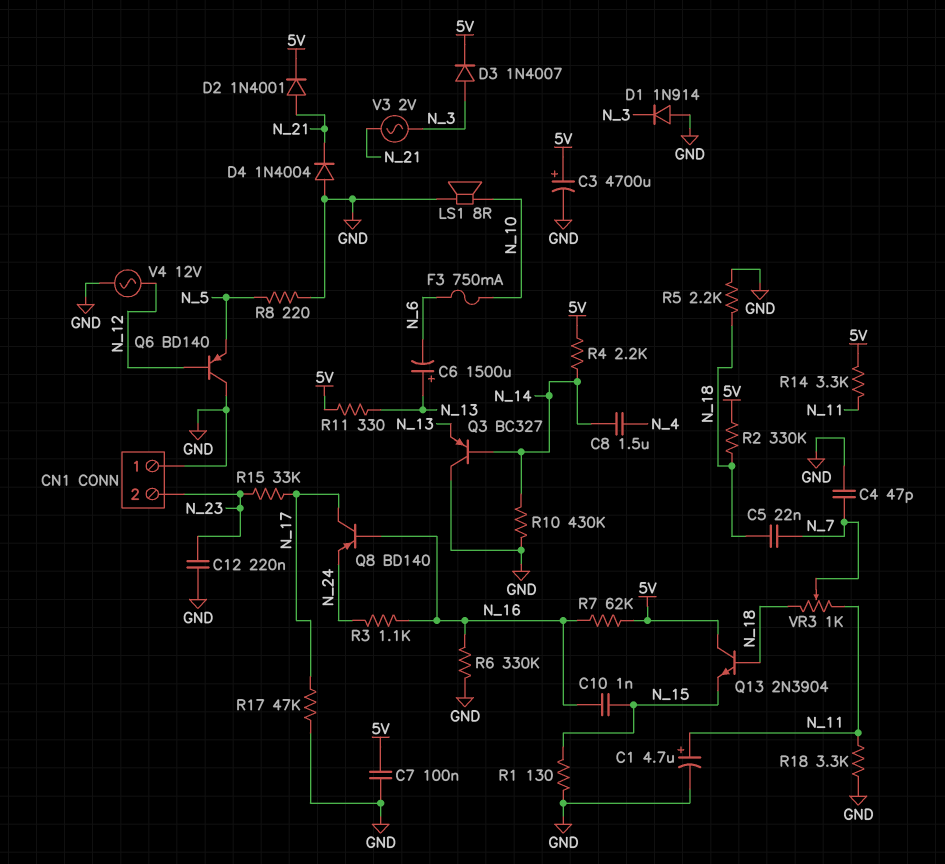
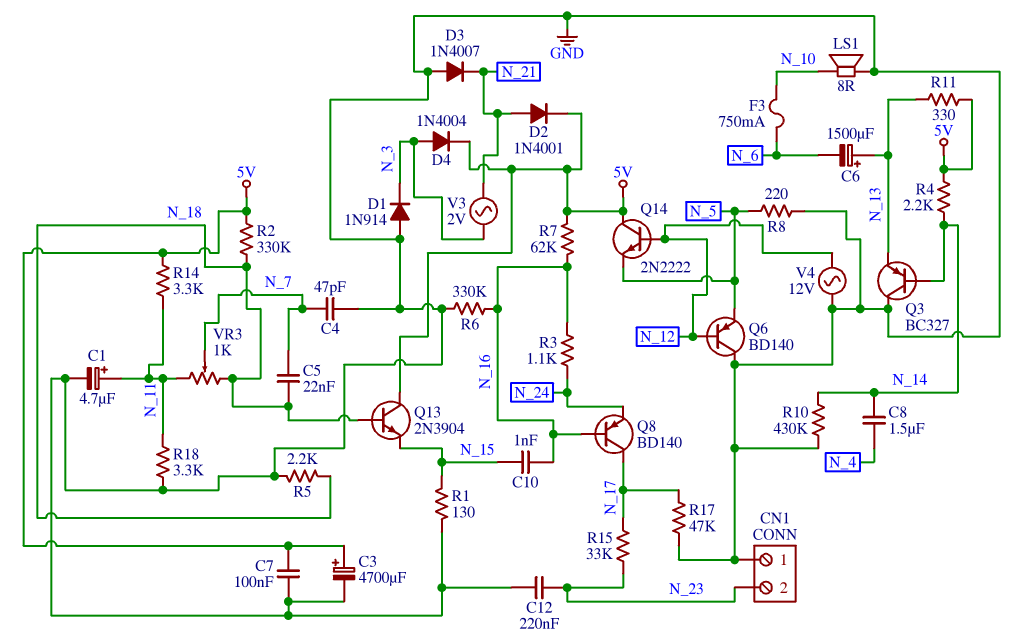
D3: diode 1N4007 (A N_3, K 5V) -> diode 1N4007 (A GND, K N_21)
D4: diode 1N4004 (A GND, K N_21) -> diode 1N4004 (A N_3, K 5V)
Q14: none -> NPN 2N2222 (B N_12, C 5V, E N_5)

